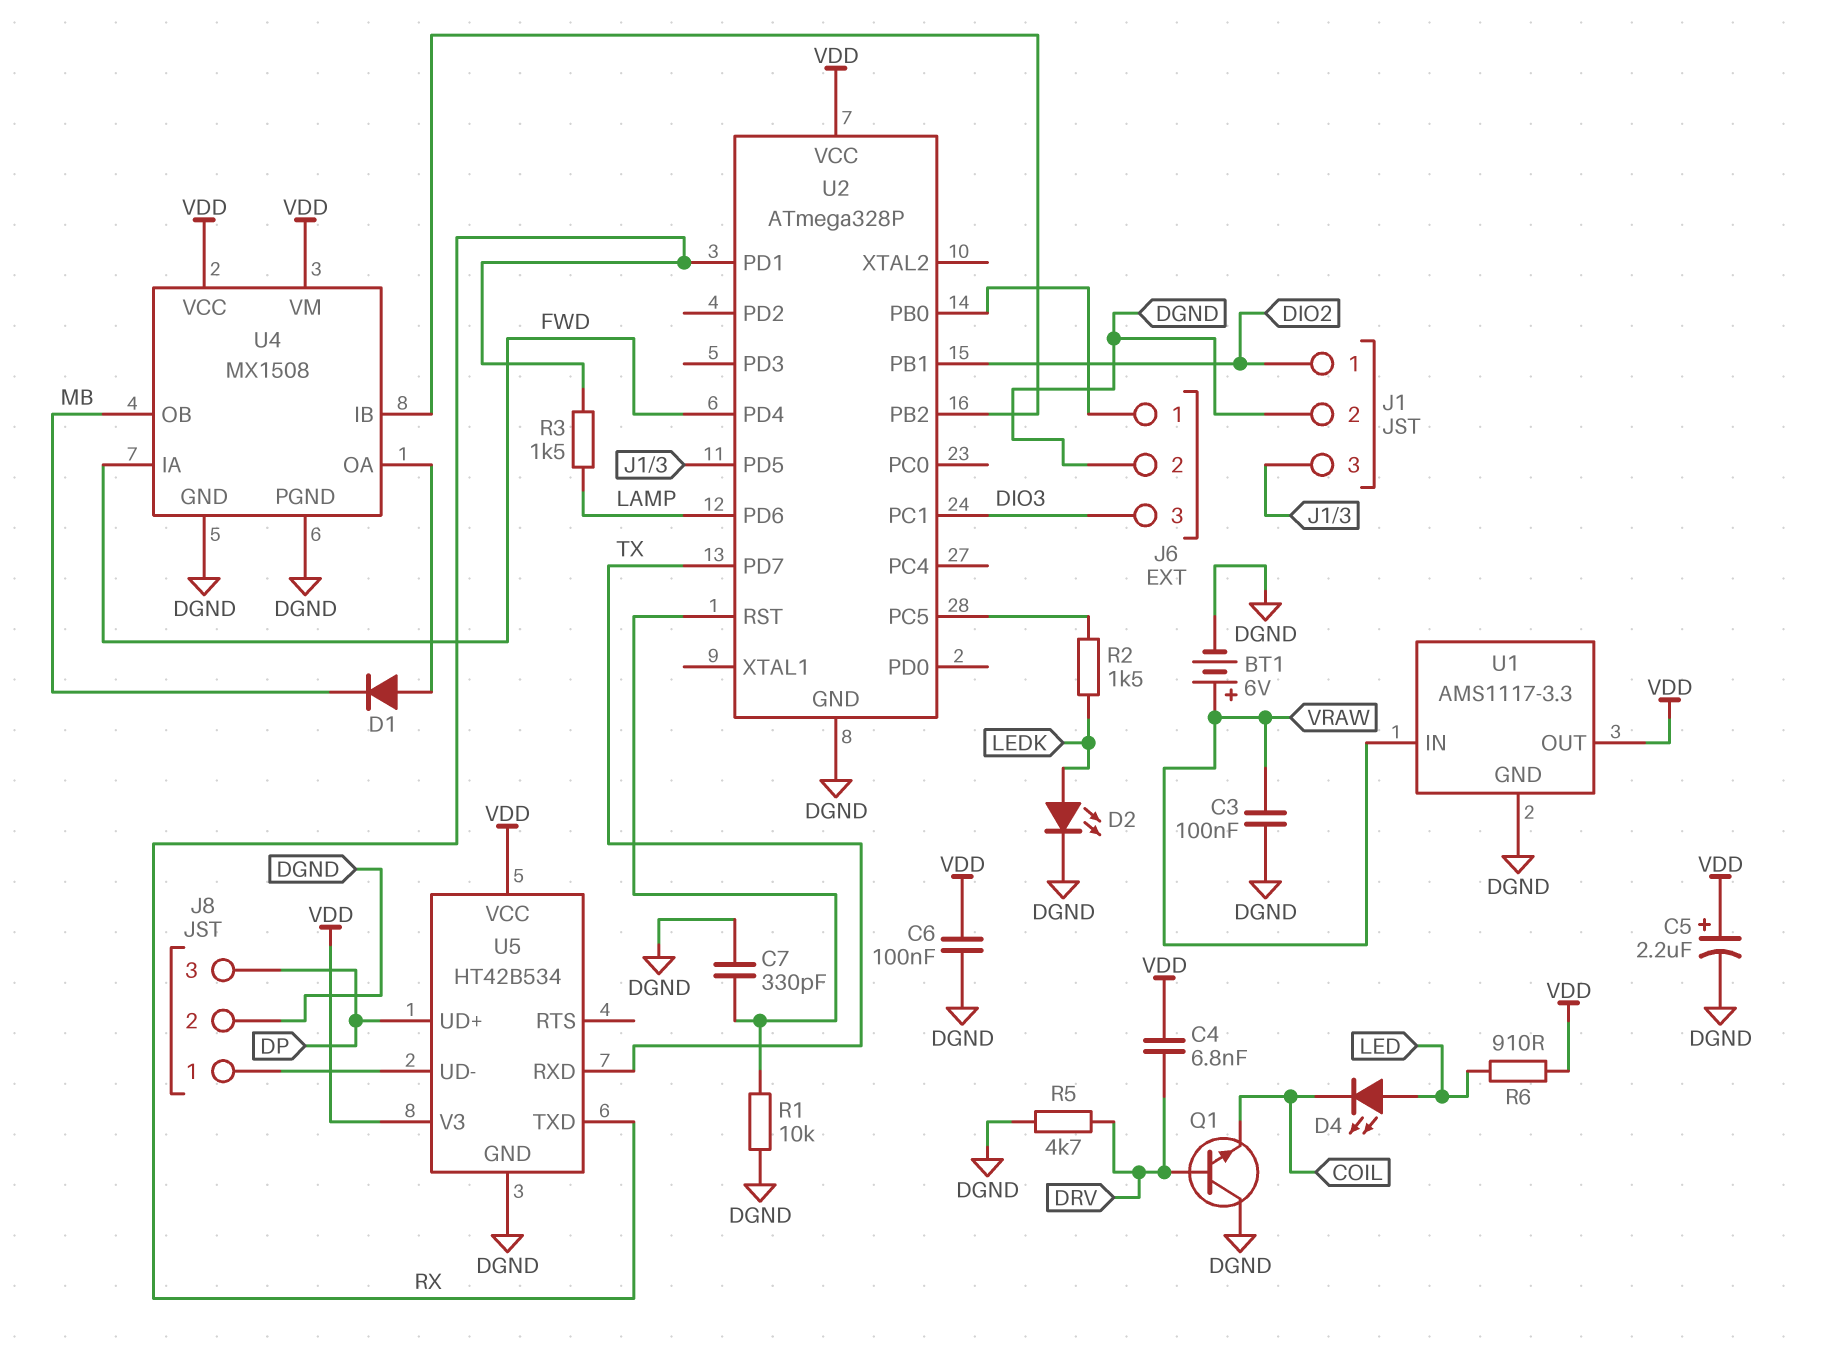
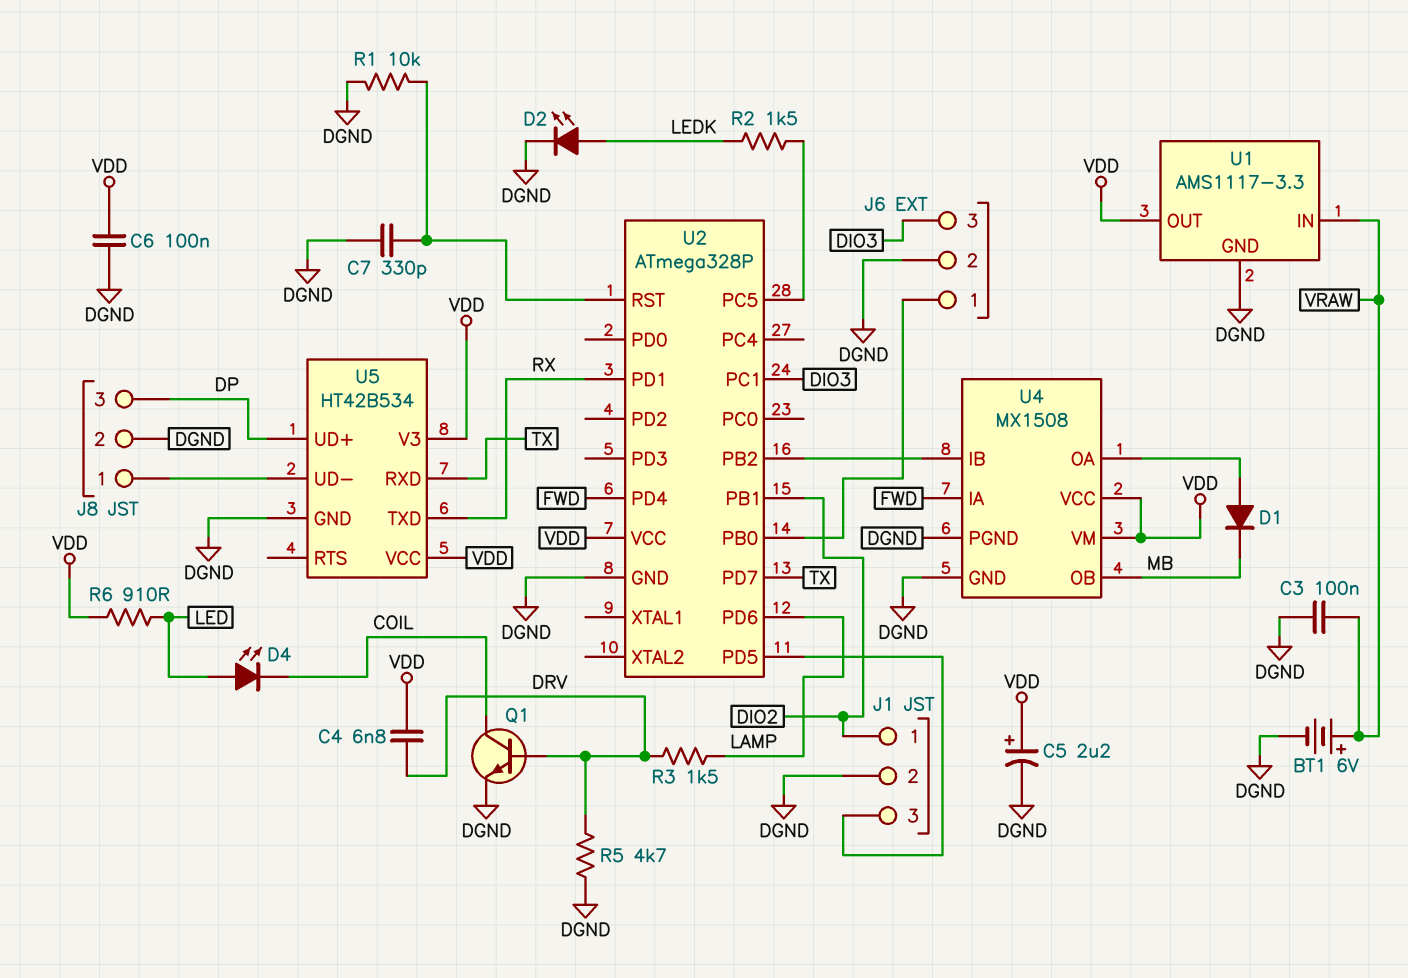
Q1: NPN (B DRV, C DGND, E COIL) -> NPN (B DRV, C COIL, E DGND)
R3: 1.5k (LAMP, RX) -> 1.5k (DRV, LAMP)

